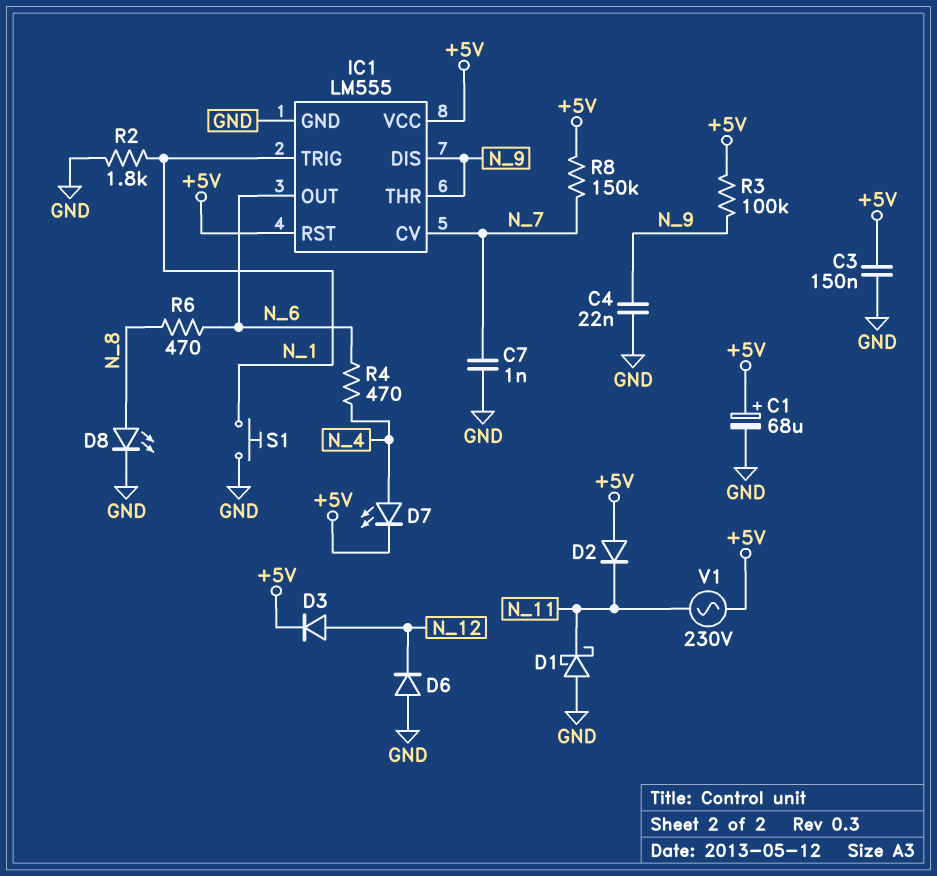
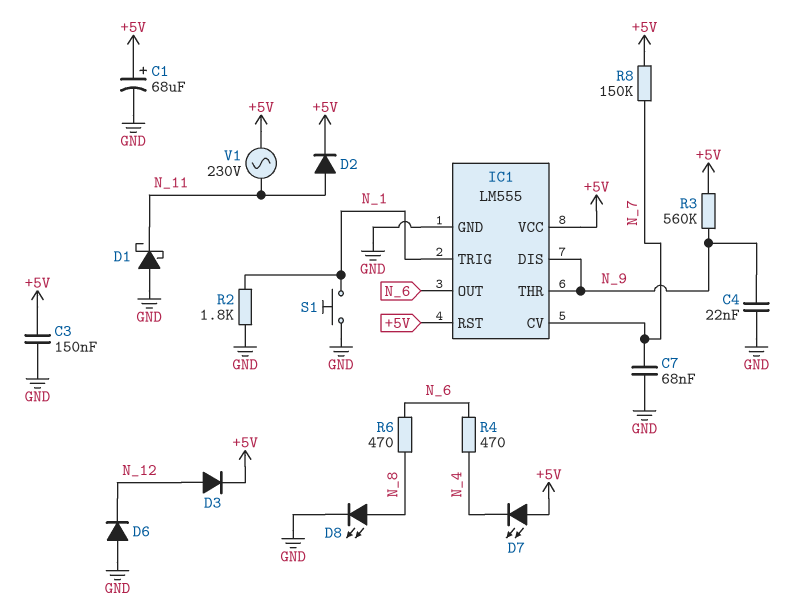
C7: 1nF (GND, N_7) -> 68nF (GND, N_7)
D2: diode (A +5V, K N_11) -> diode (A N_11, K +5V)
D7: LED (A N_4, K +5V) -> LED (A +5V, K N_4)
R3: 100k (+5V, N_9) -> 560k (+5V, N_9)

